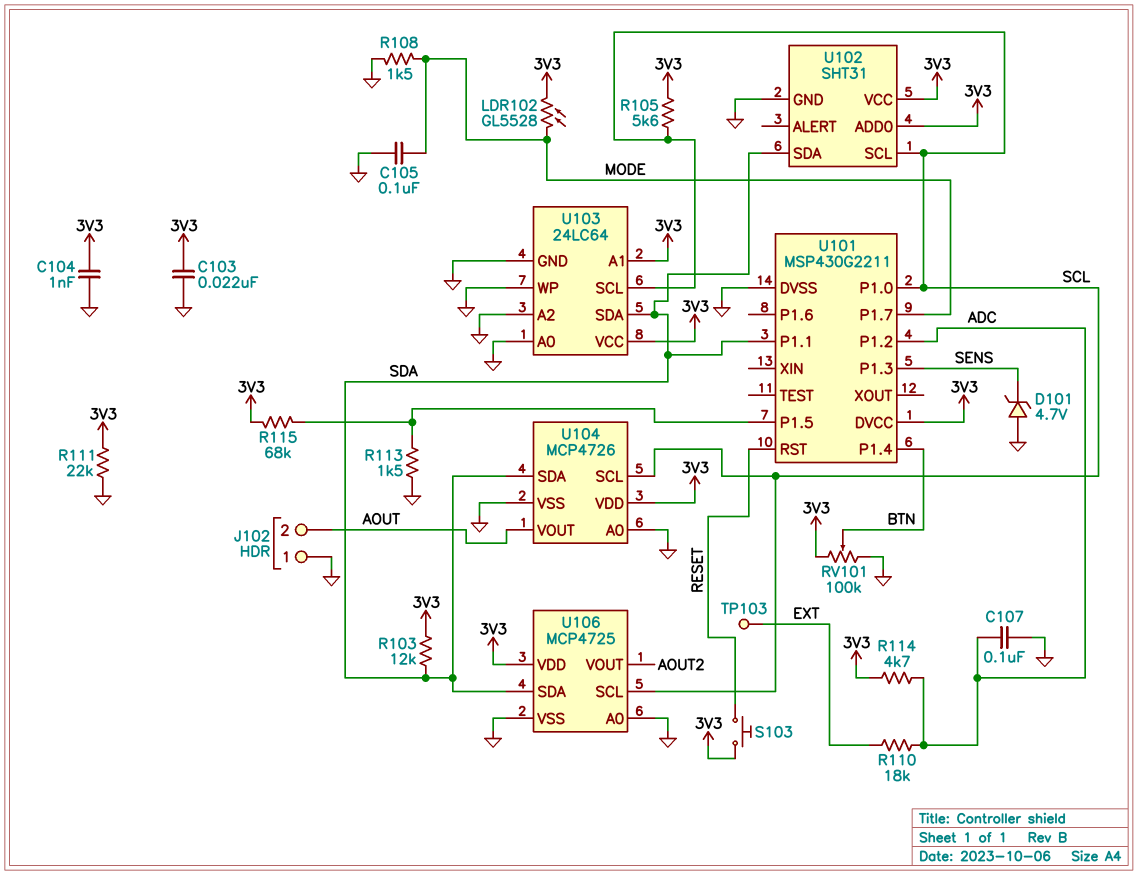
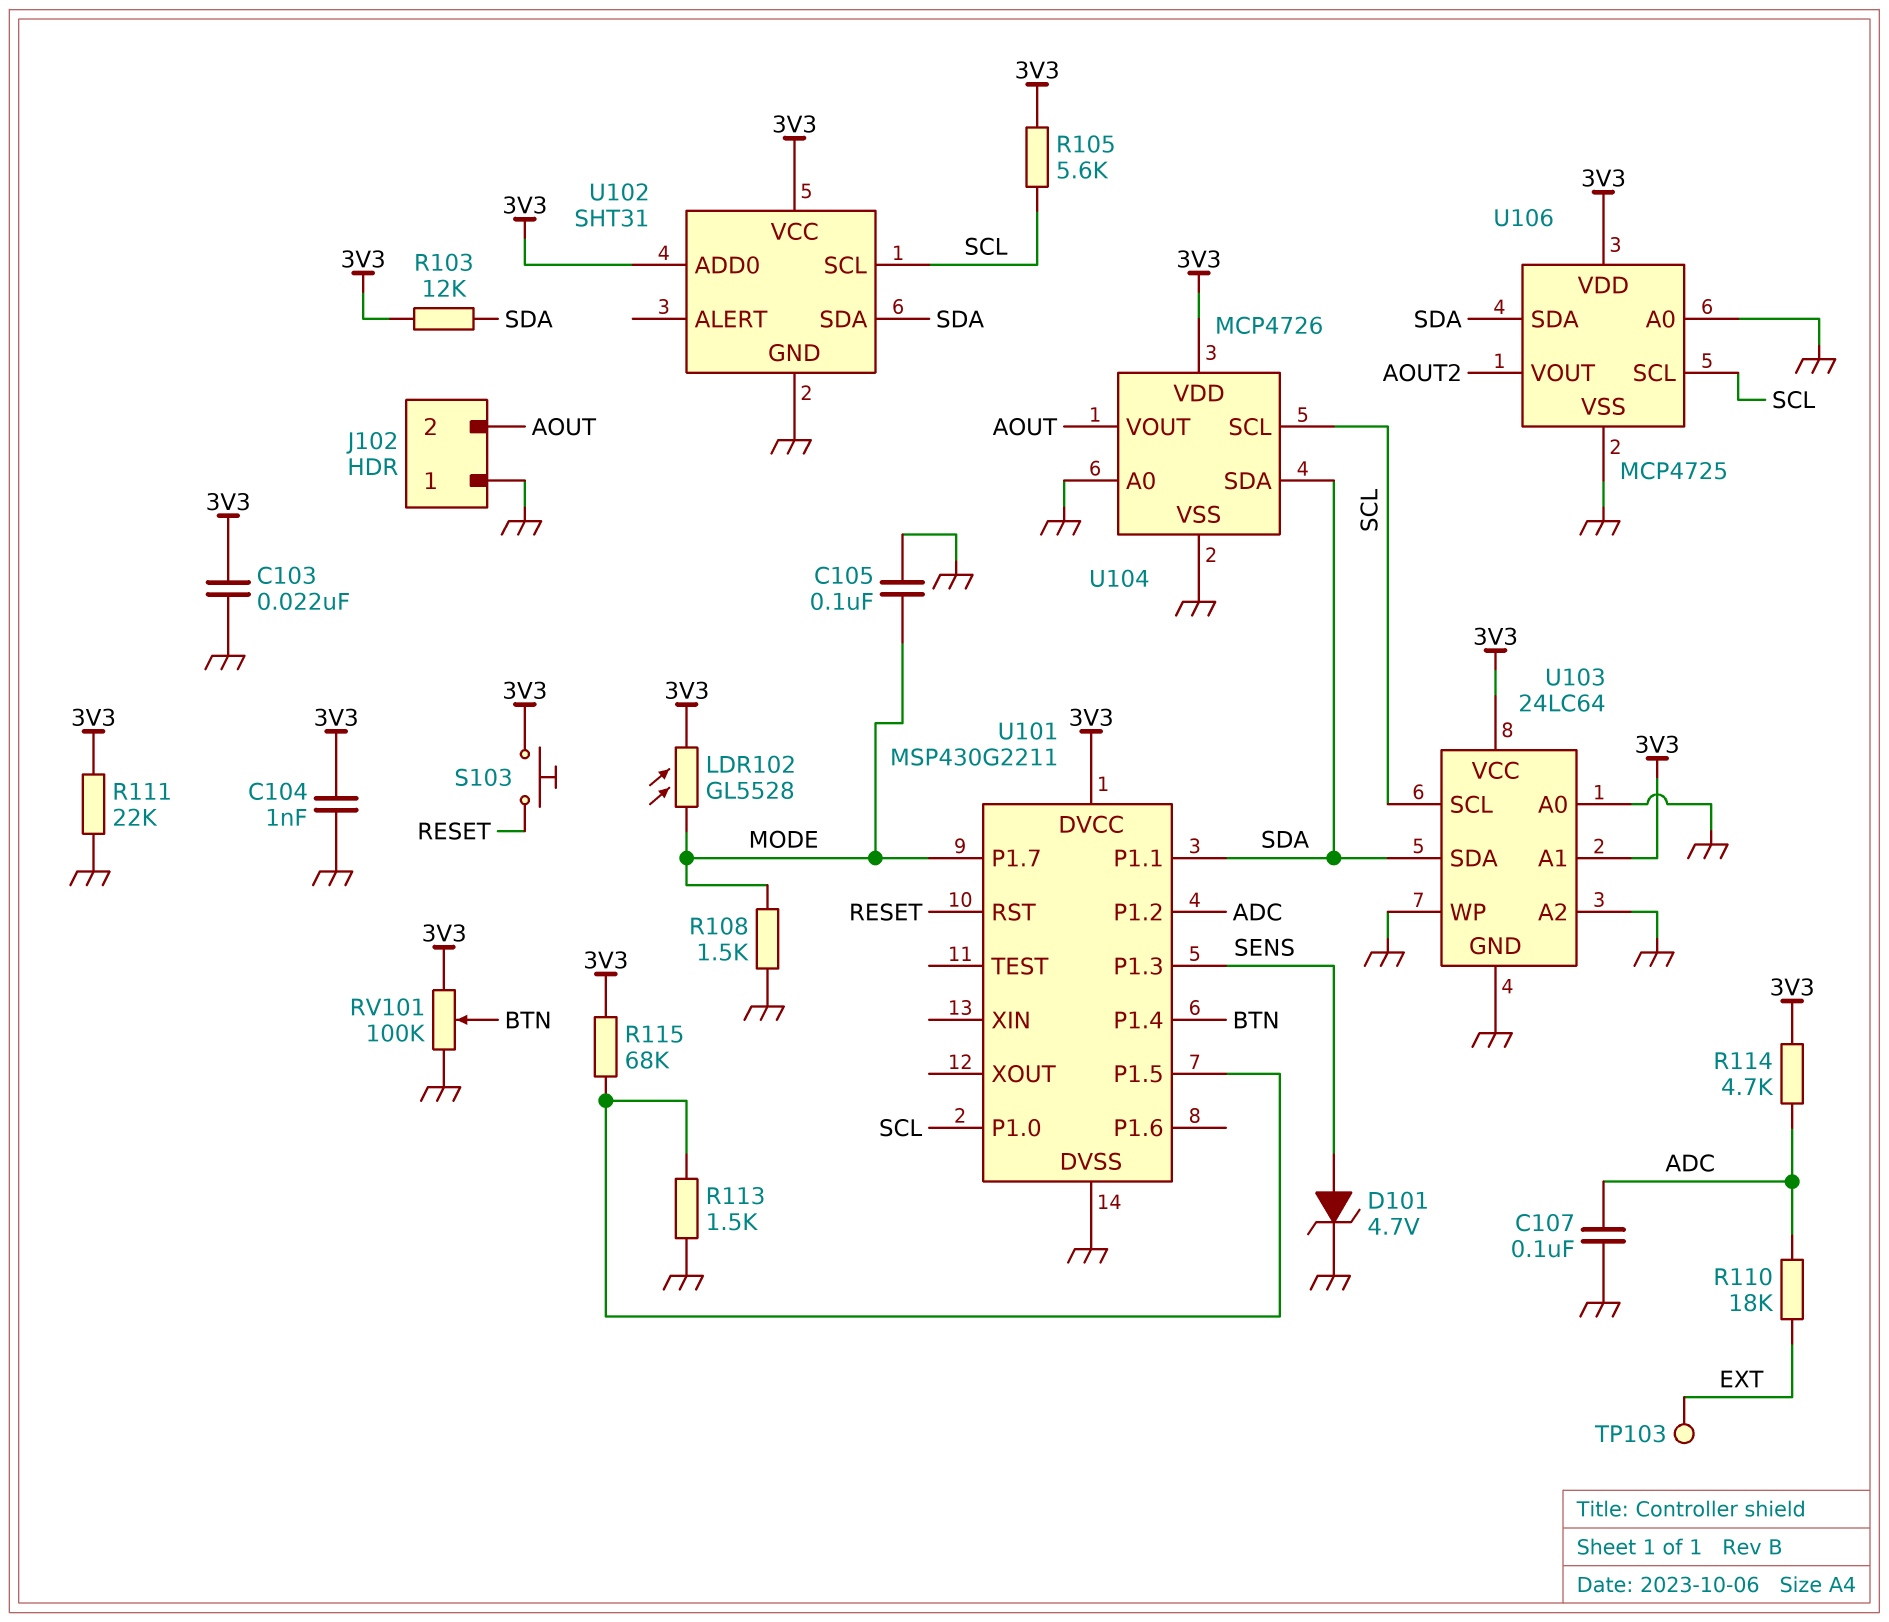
D101: zener 4.7V (A GND, K SENS) -> zener 4.7V (A SENS, K GND)

